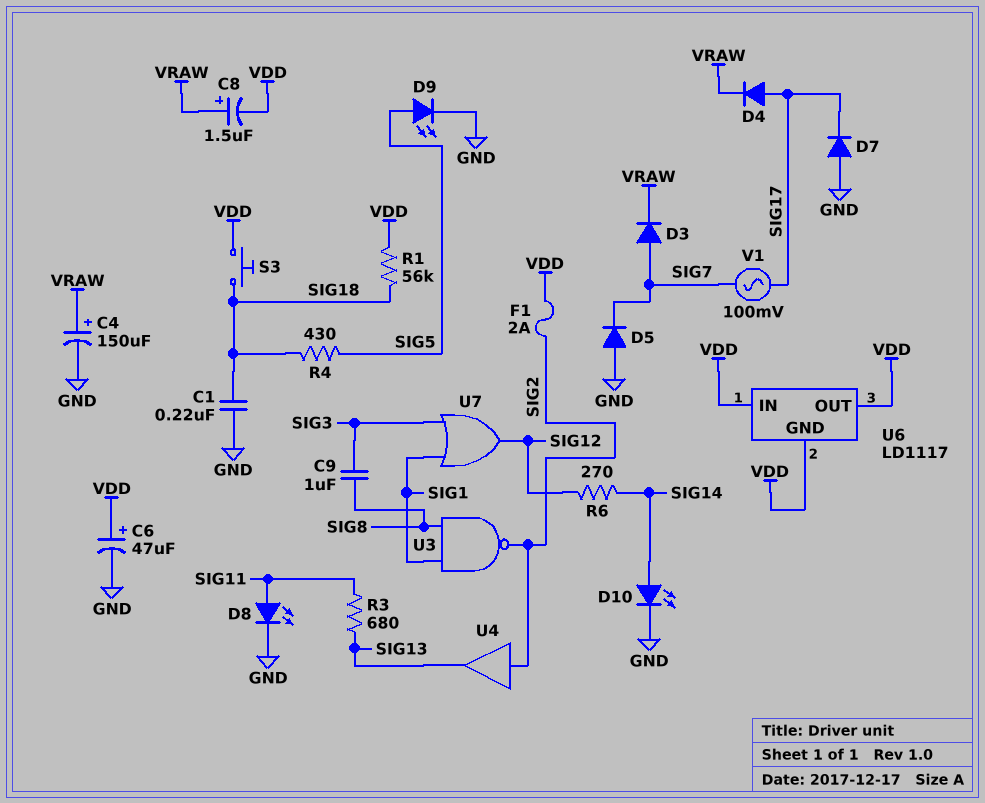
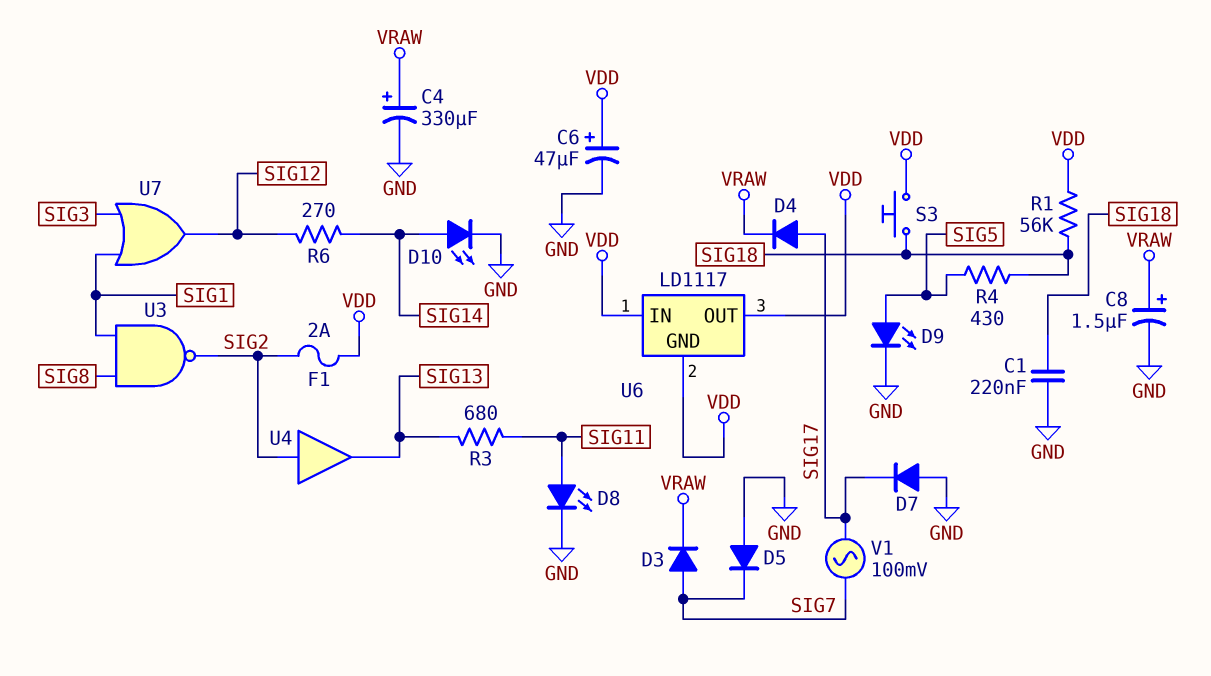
C4: 150uF (plus VRAW, minus GND) -> 330uF (plus VRAW, minus GND)
C8: 1.5uF (plus VRAW, minus VDD) -> 1.5uF (plus VRAW, minus GND)
C9: 1uF (SIG3, SIG8) -> none

